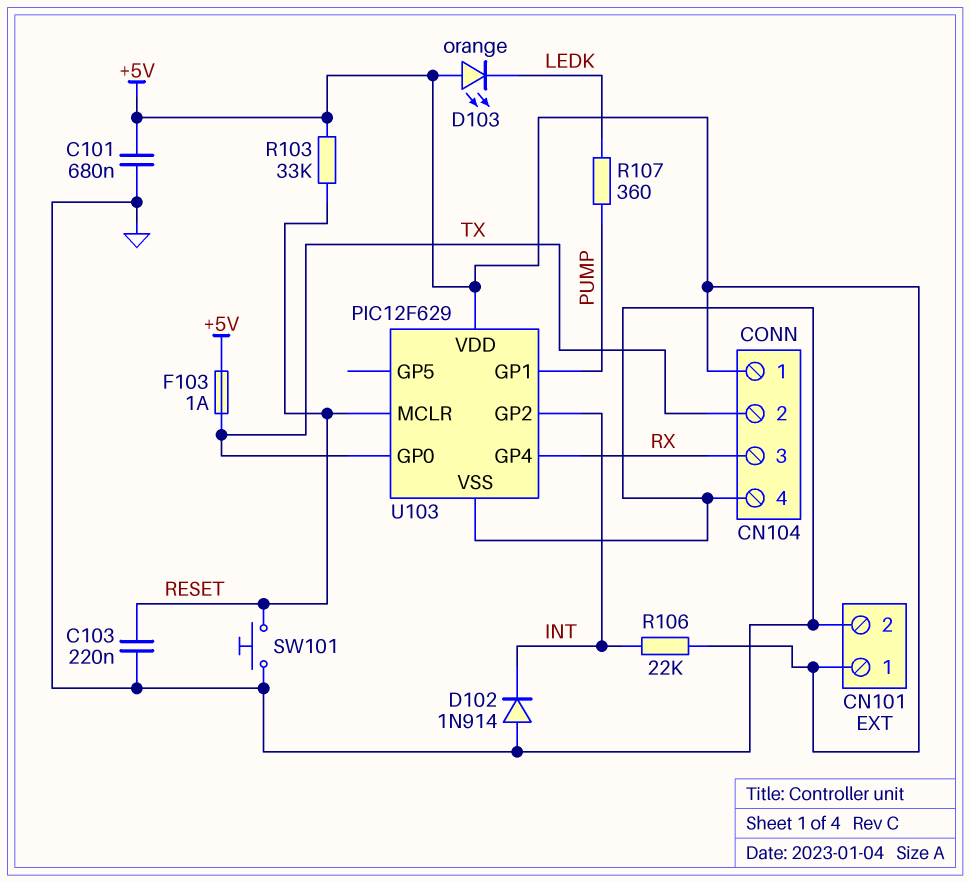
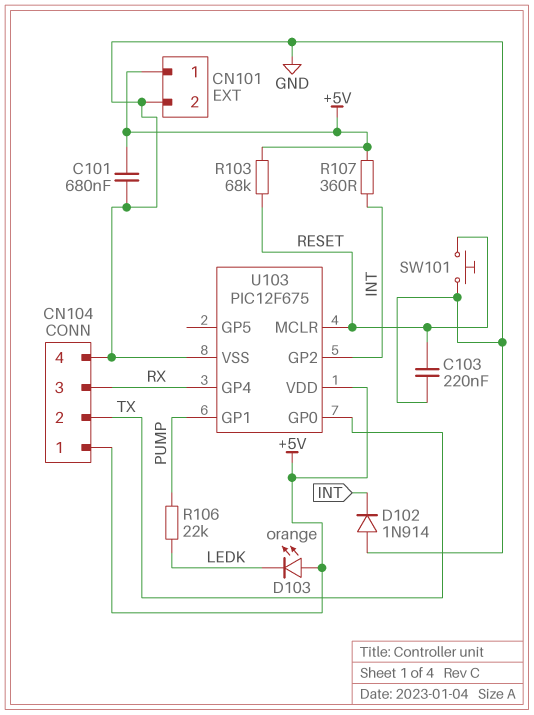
F103: 1A (+5V, TX) -> none
R103: 33k (+5V, RESET) -> 68k (+5V, RESET)
R106: 22k (+5V, INT) -> 22k (LEDK, PUMP)
R107: 360 (LEDK, PUMP) -> 360 (+5V, INT)
U103: PIC12F629 -> PIC12F675

